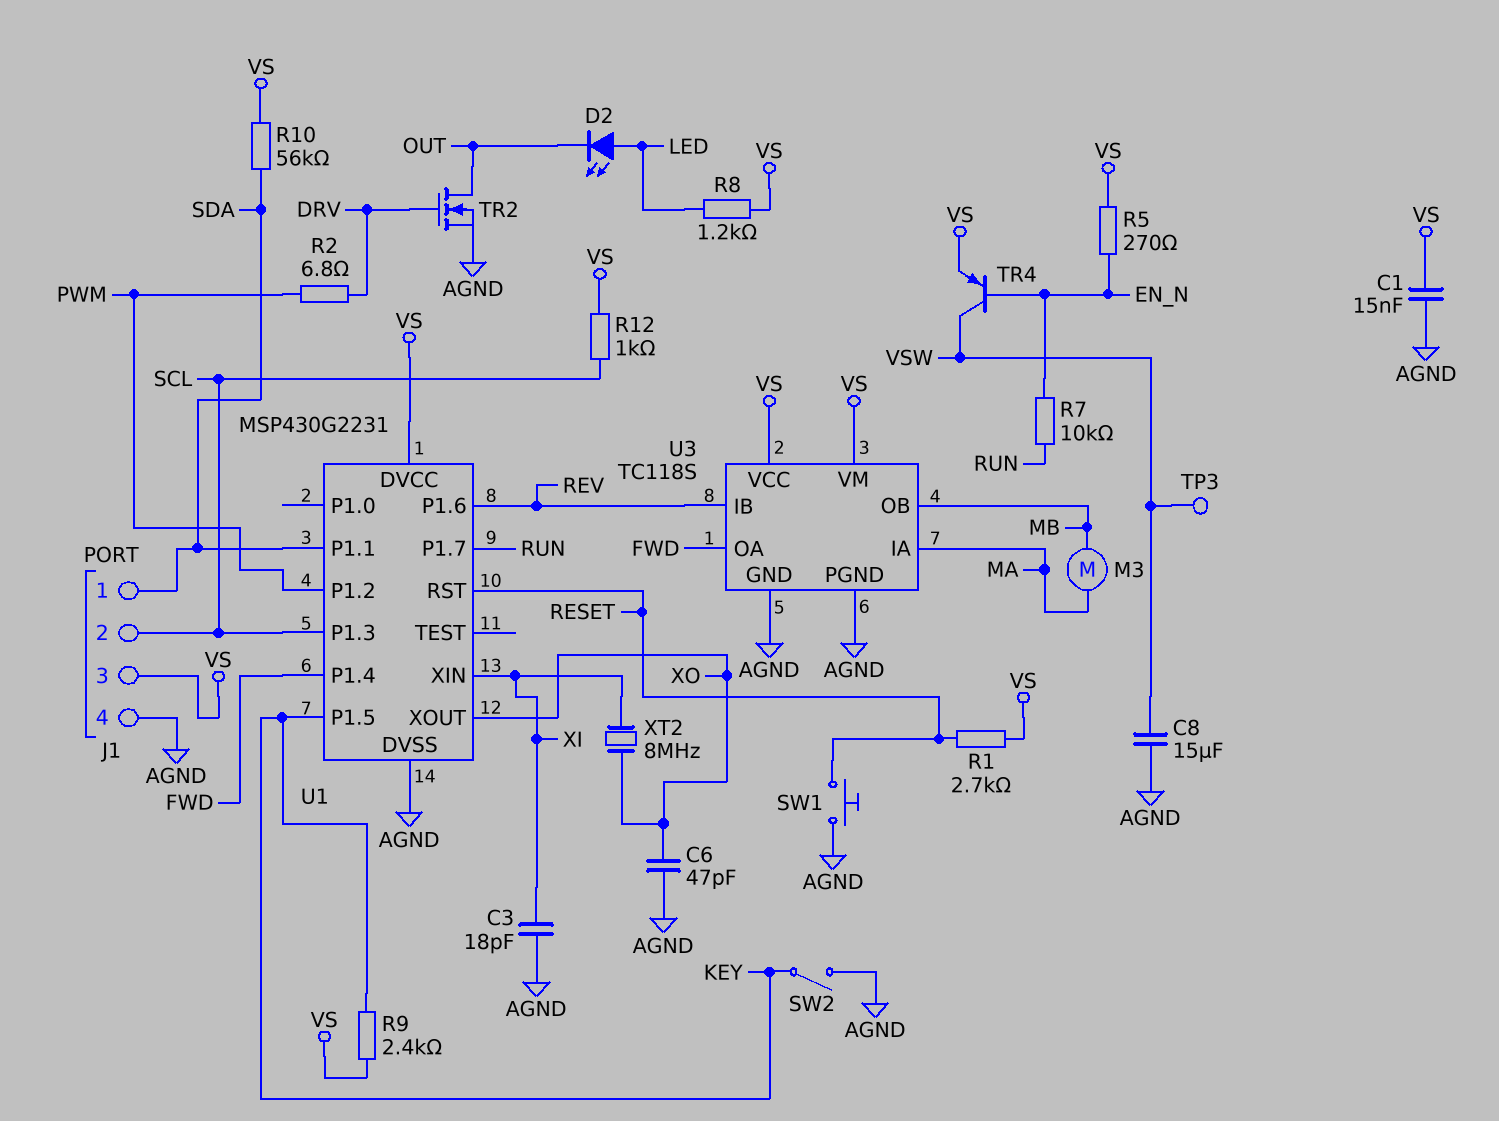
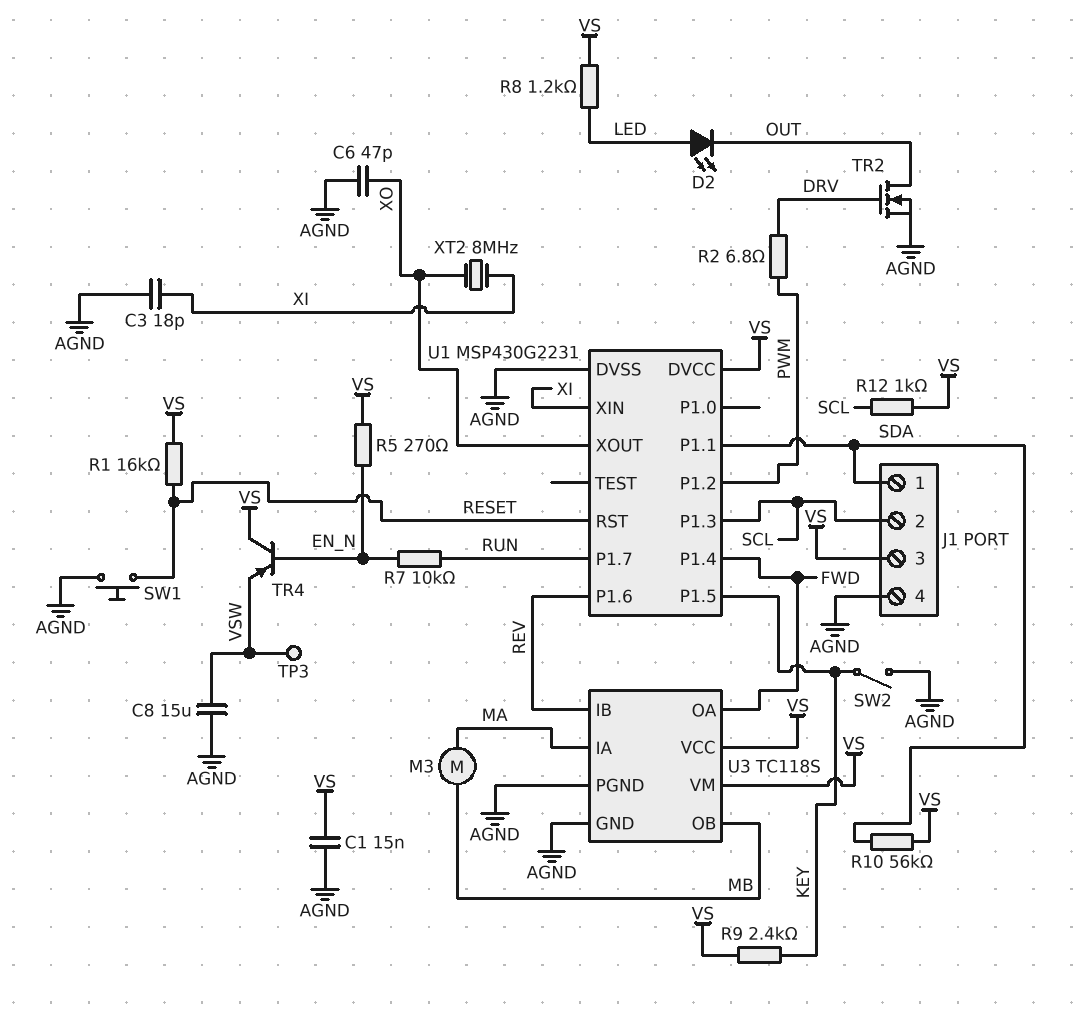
R1: 2.7k (RESET, VS) -> 16k (RESET, VS)
TR4: PNP (B EN_N, C VSW, E VS) -> PNP (B EN_N, C VS, E VSW)

